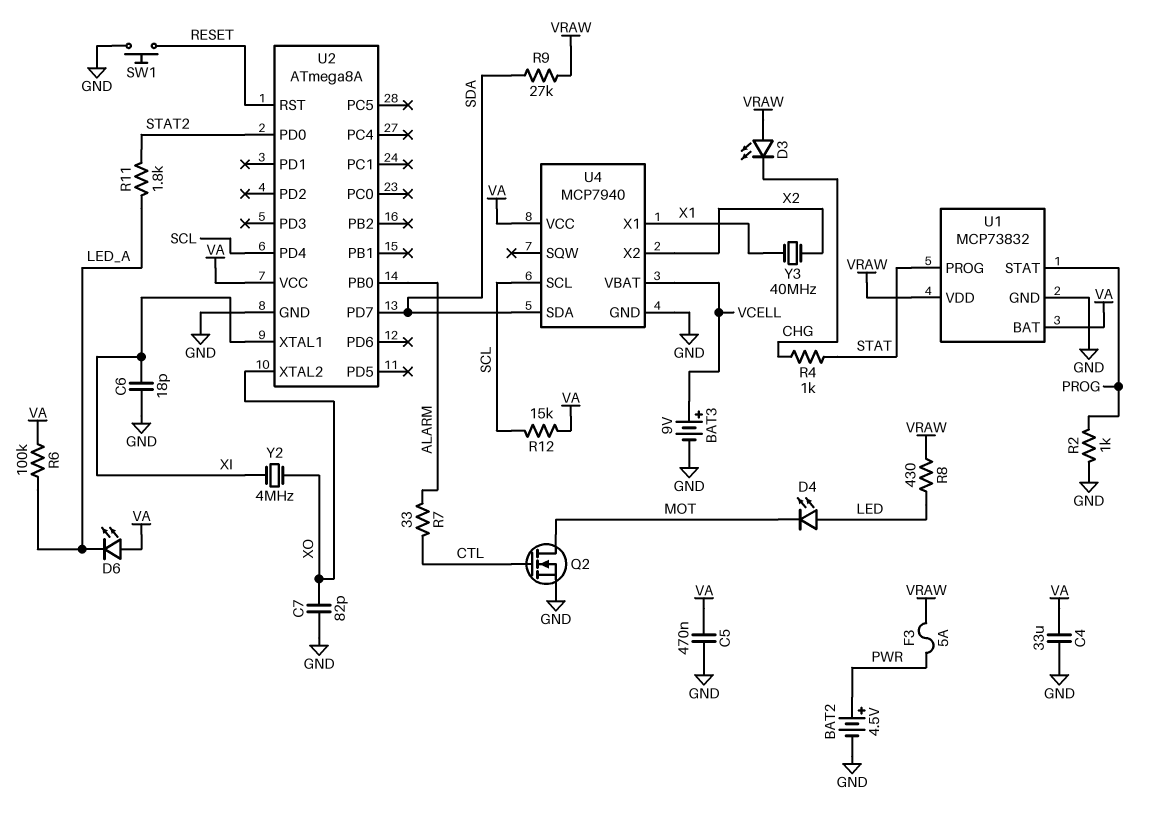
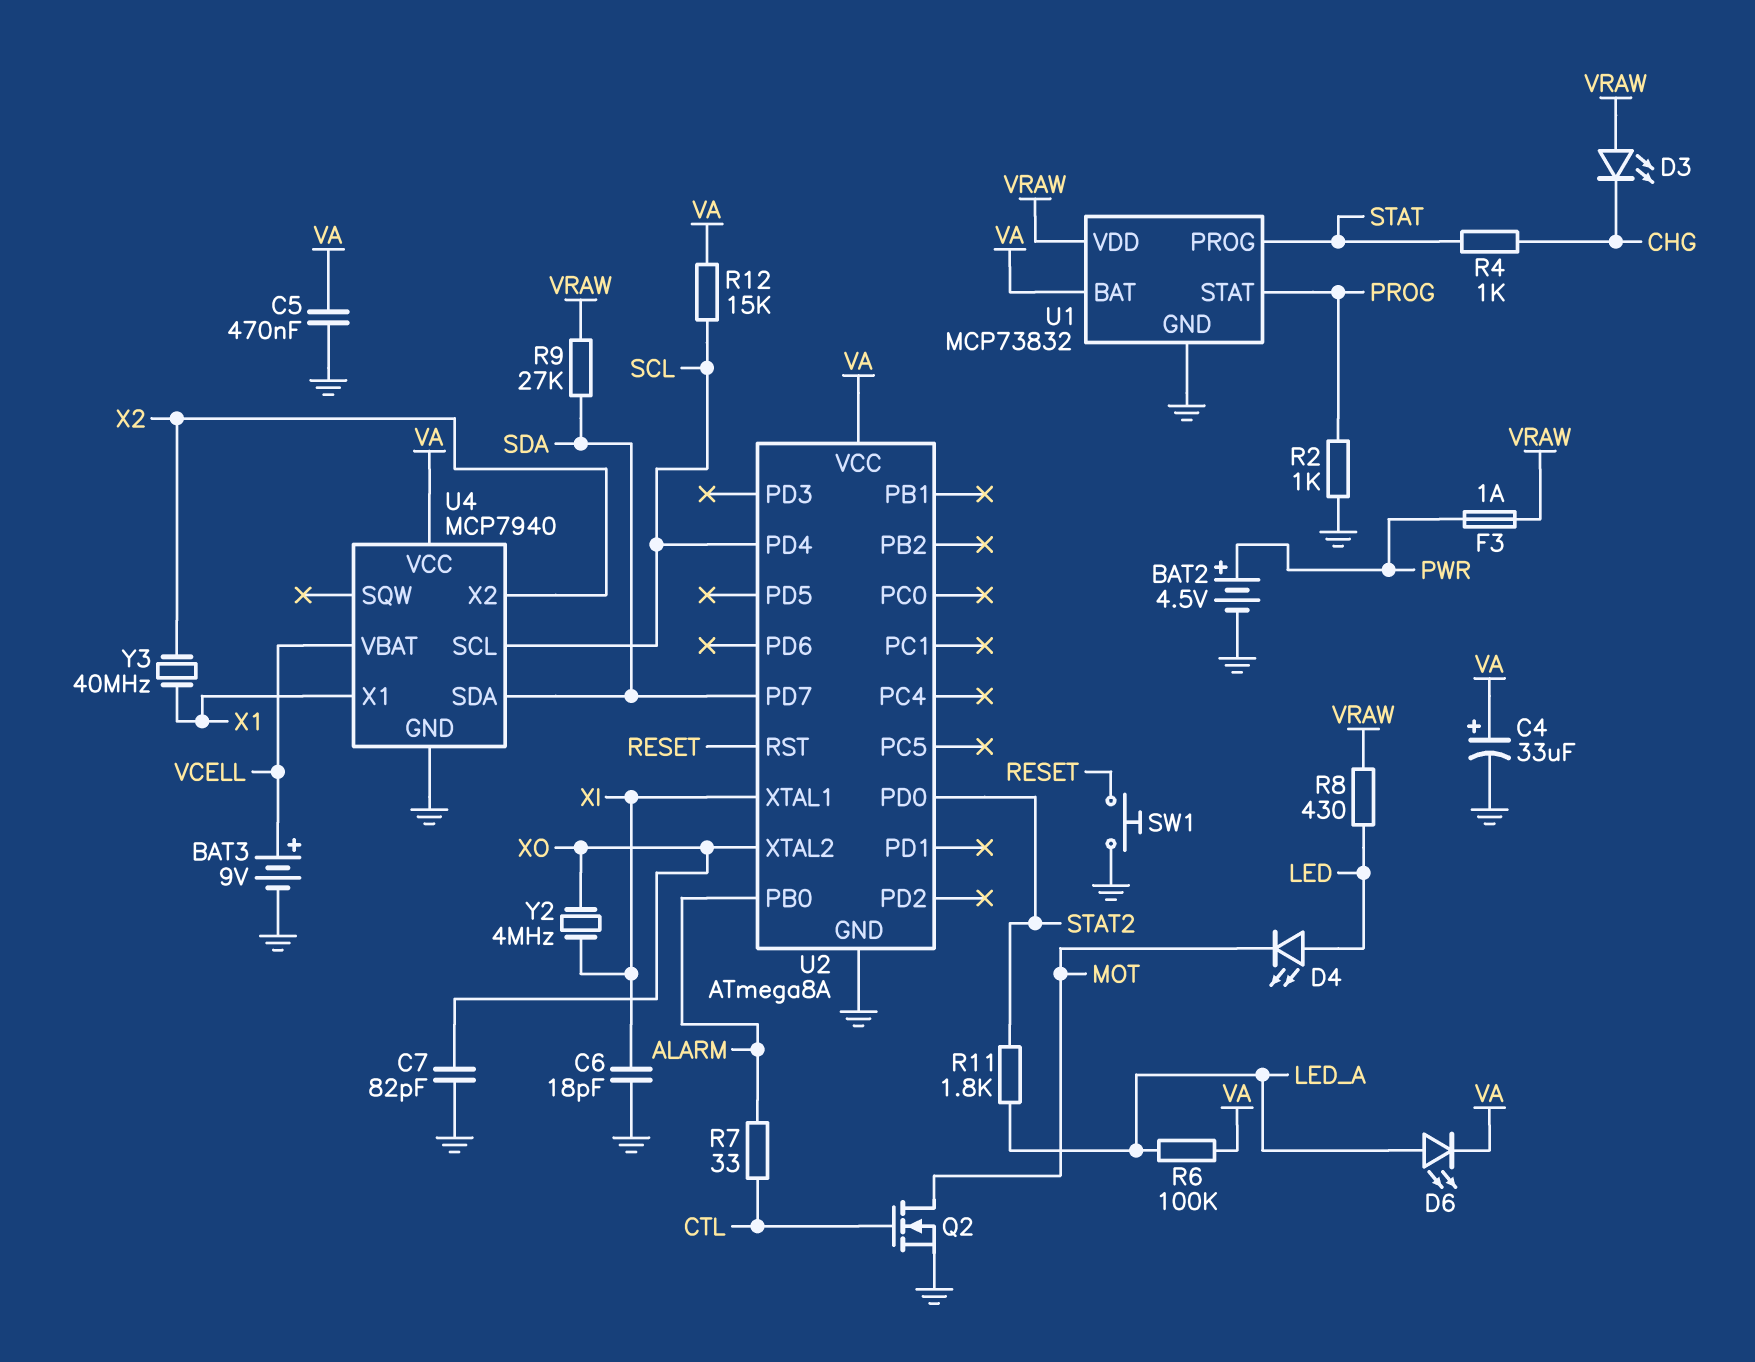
C4: 33uF (GND, VA) -> 33uF (plus VA, minus GND)
D6: LED (A VA, K LED_A) -> LED (A LED_A, K VA)
F3: 5A (PWR, VRAW) -> 1A (PWR, VRAW)

